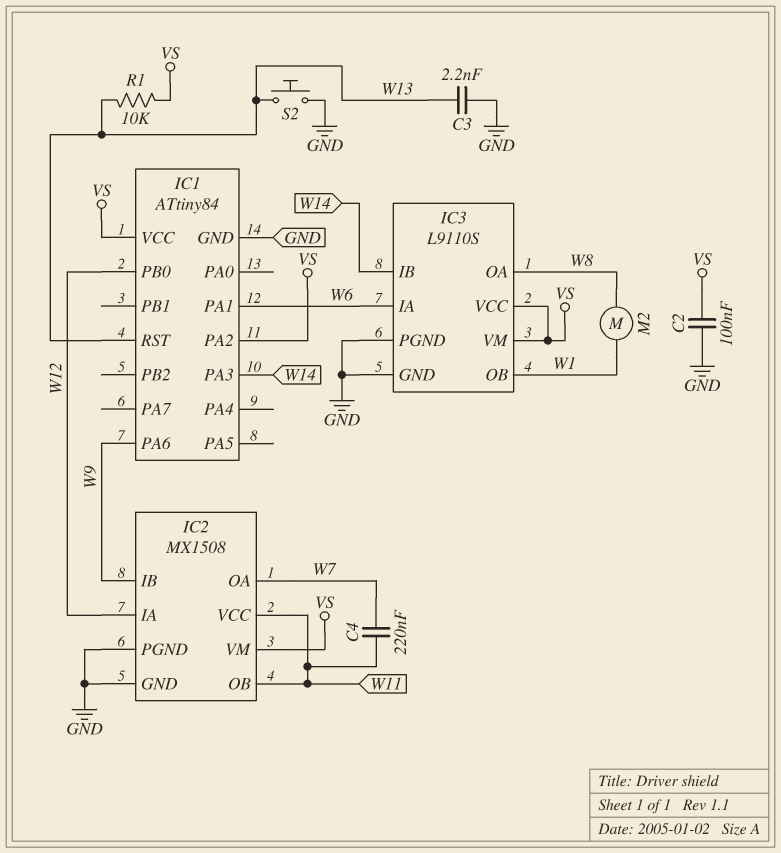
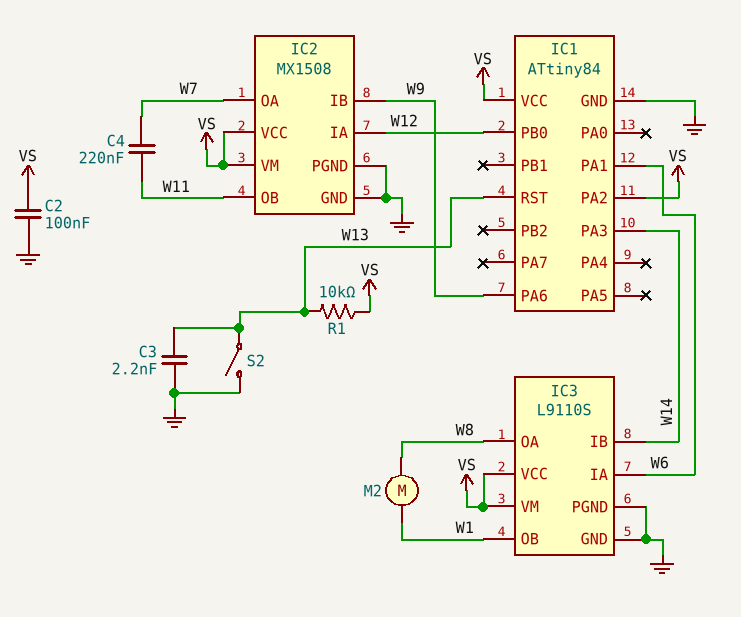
IC2 pin VCC: W11 -> VS
S2: button (GND, W13) -> switch (GND, W13)

